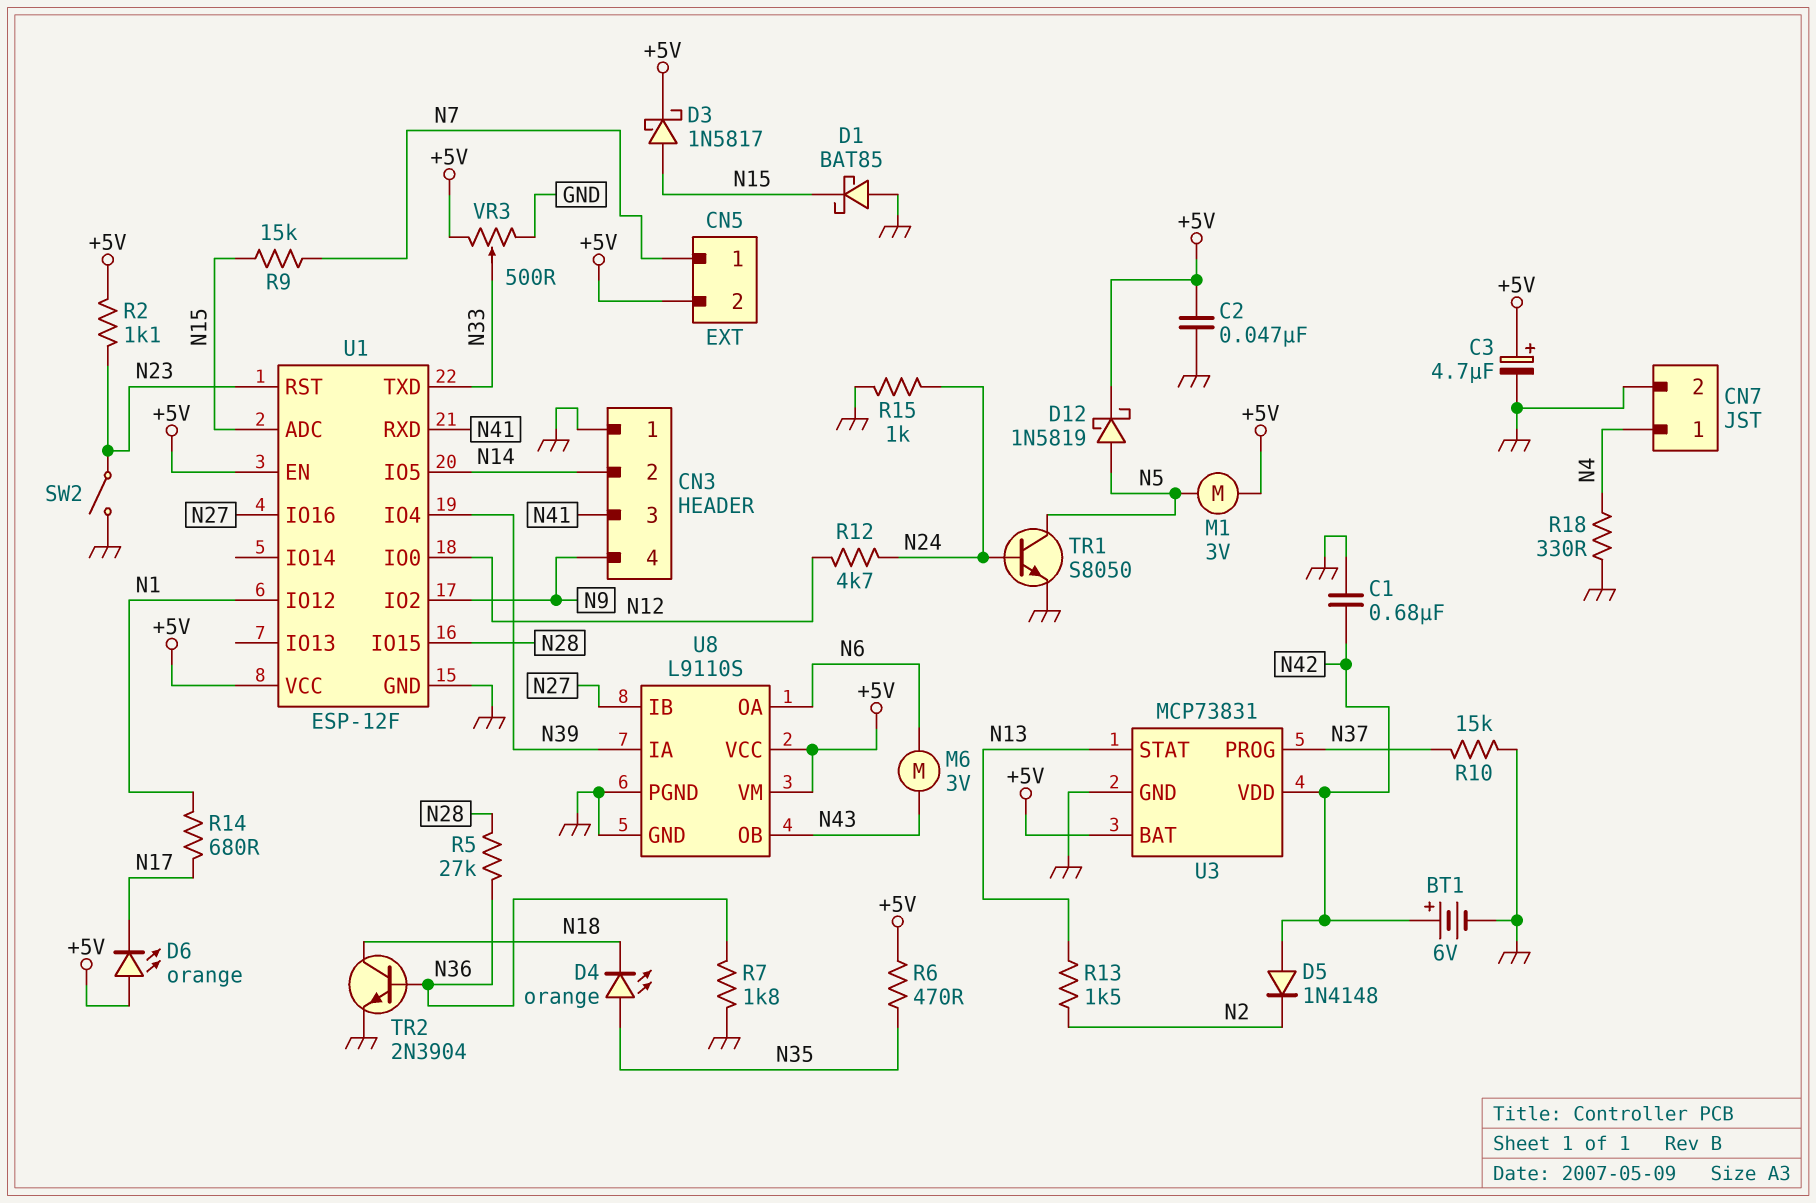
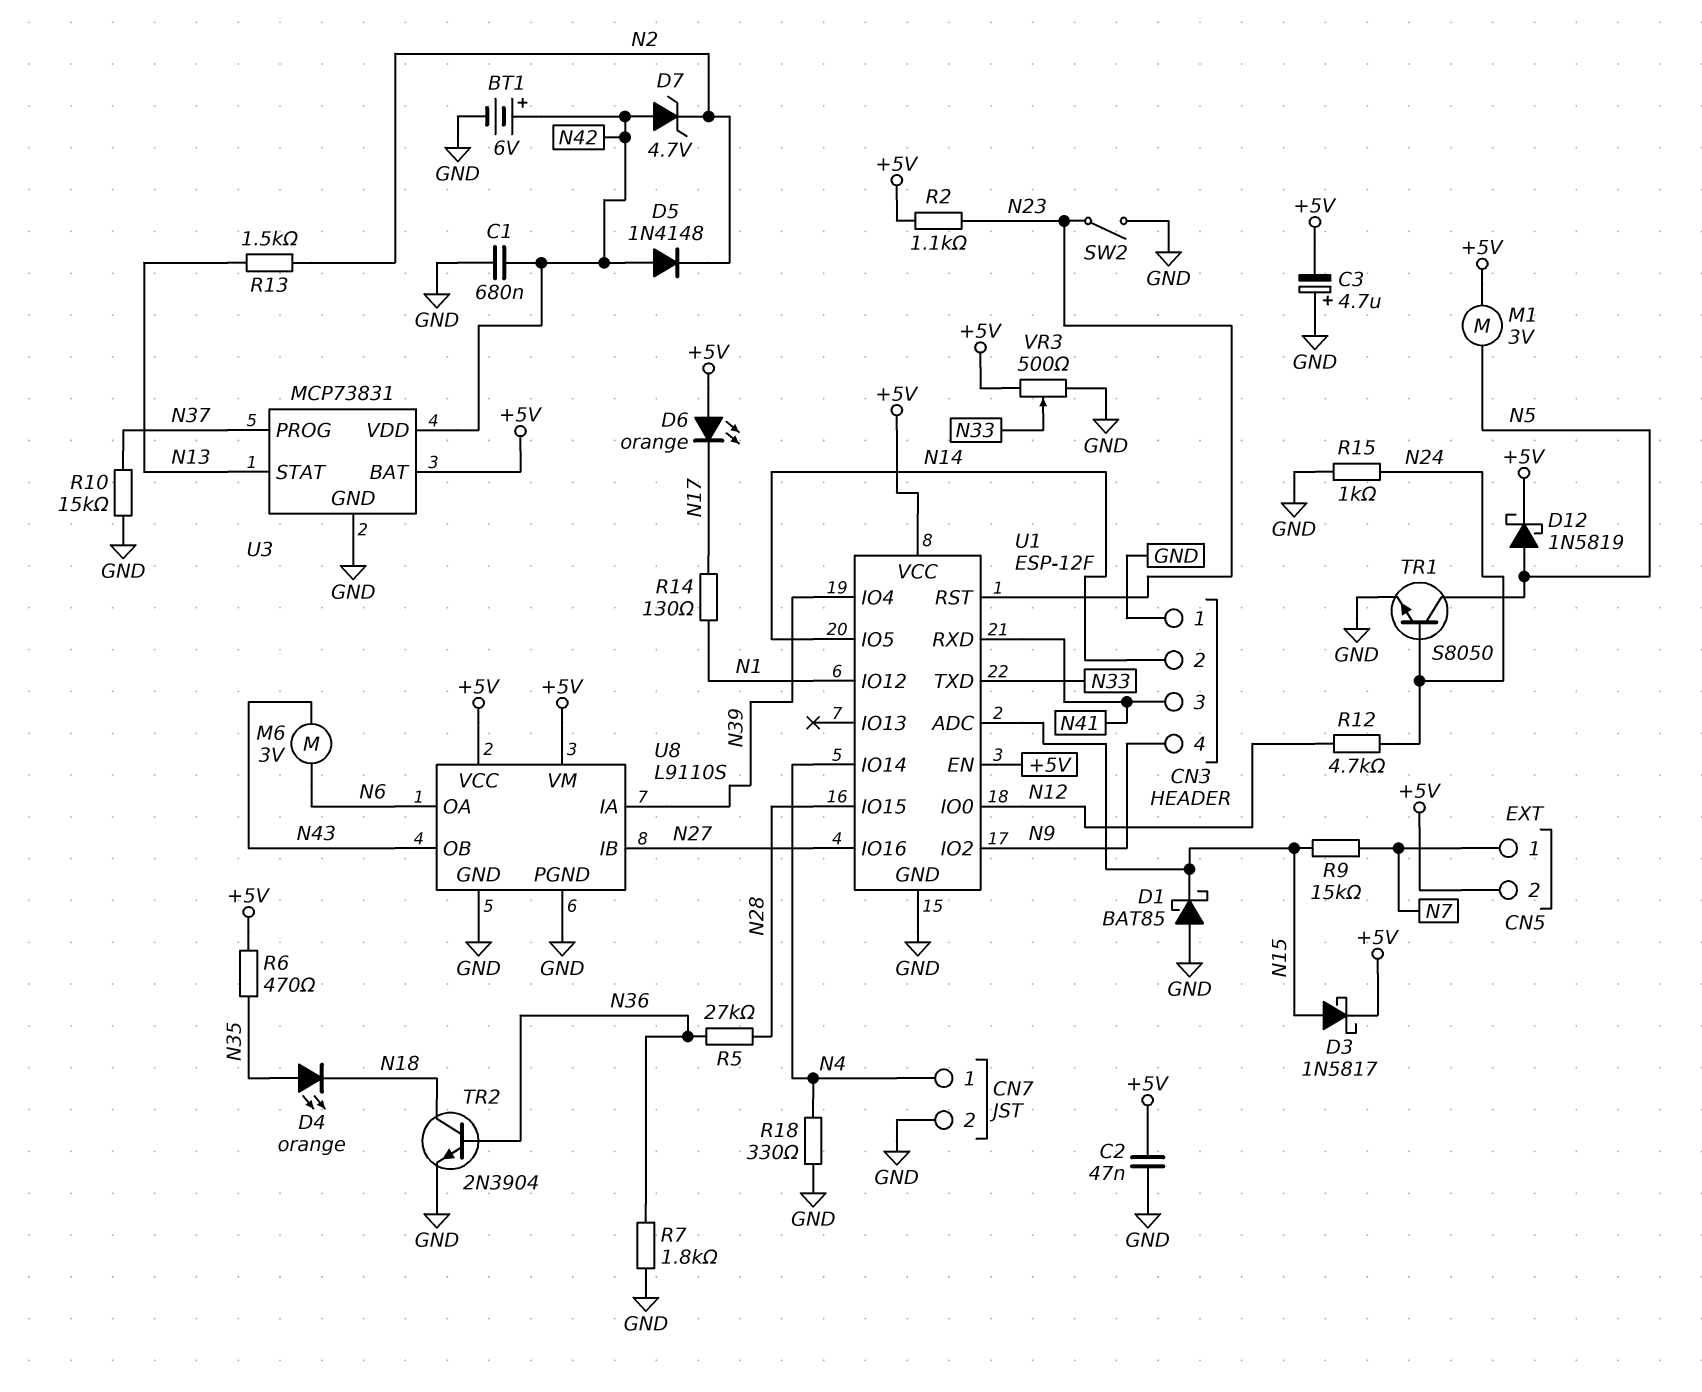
C3: 4.7uF (plus +5V, minus GND) -> 4.7uF (plus GND, minus +5V)
D7: none -> zener 4.7V (A N42, K N2)
R14: 680 (N1, N17) -> 130 (N1, N17)
U1 pin IO14: none -> N4

